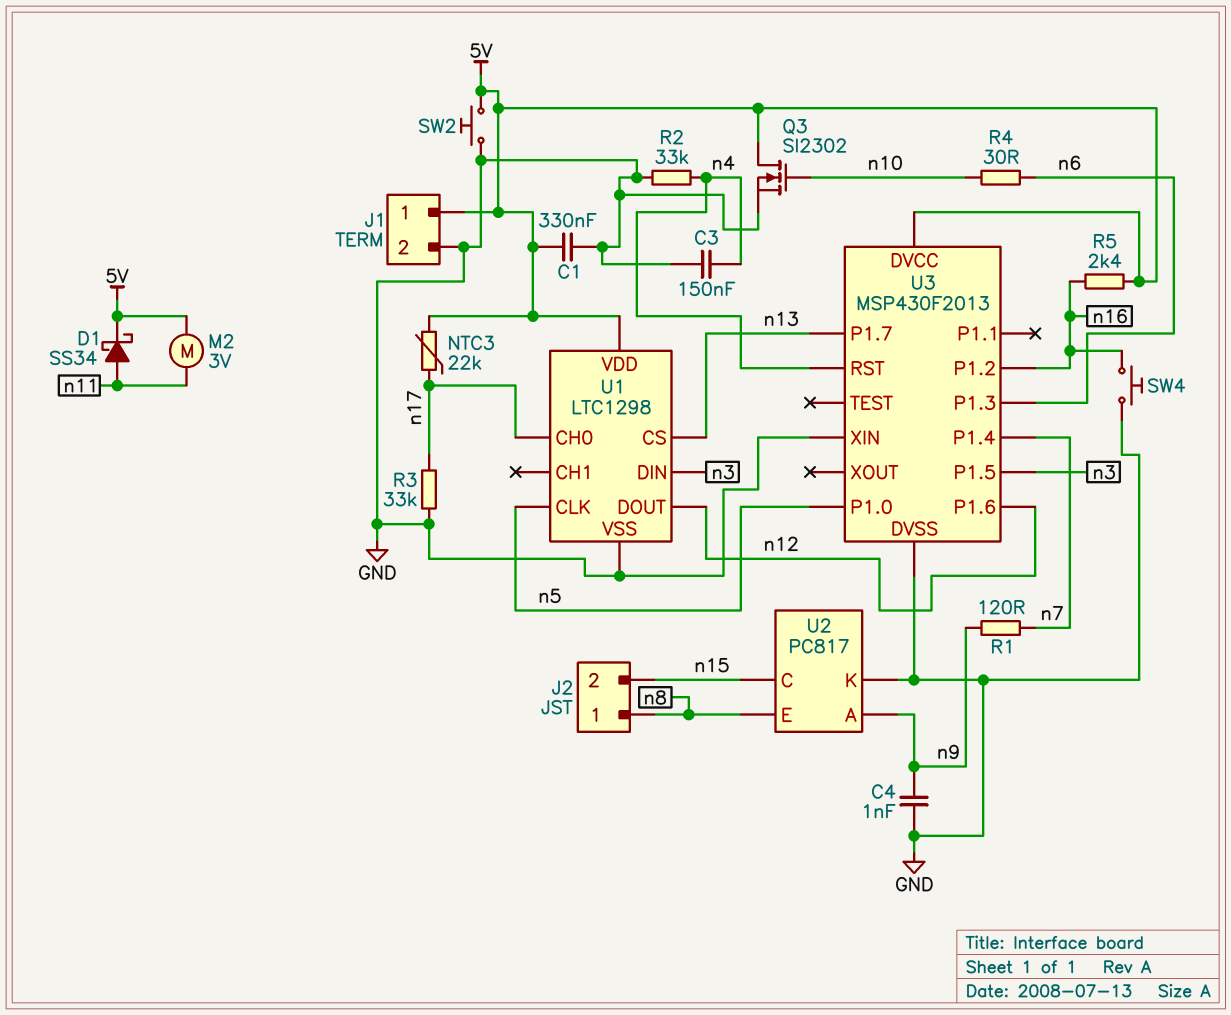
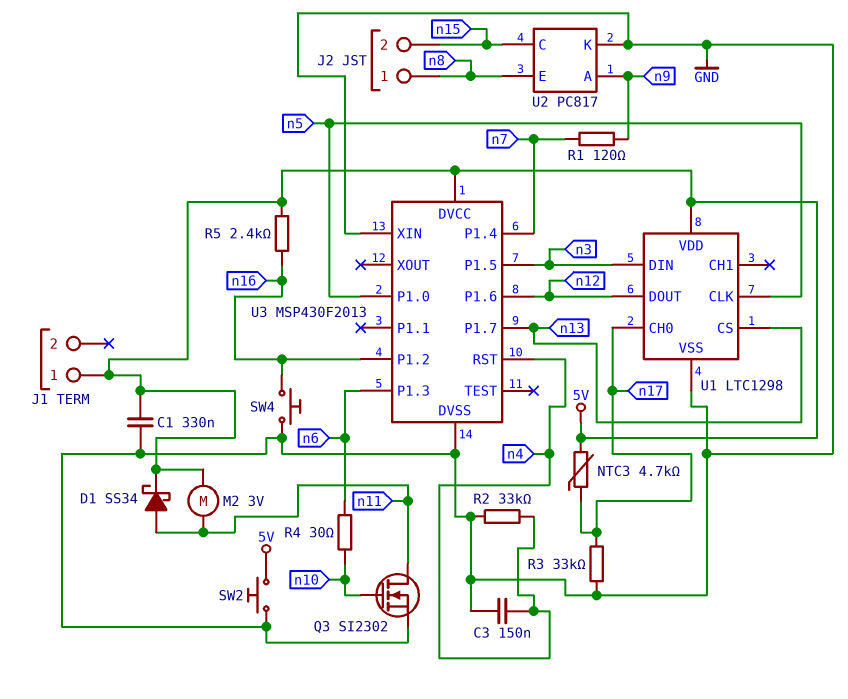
C4: 1nF (GND, n9) -> none
J1 pin 2: GND -> none
NTC3: 22k (5V, n17) -> 4.7k (5V, n17)
Q3: NMOS SI2302 (G n10, D 5V, S GND) -> NMOS SI2302 (G n10, D n11, S GND)

